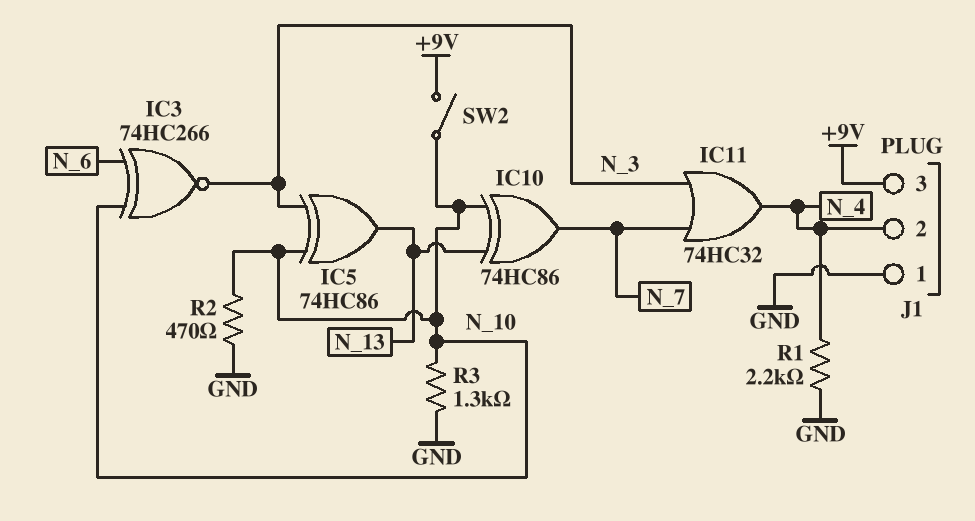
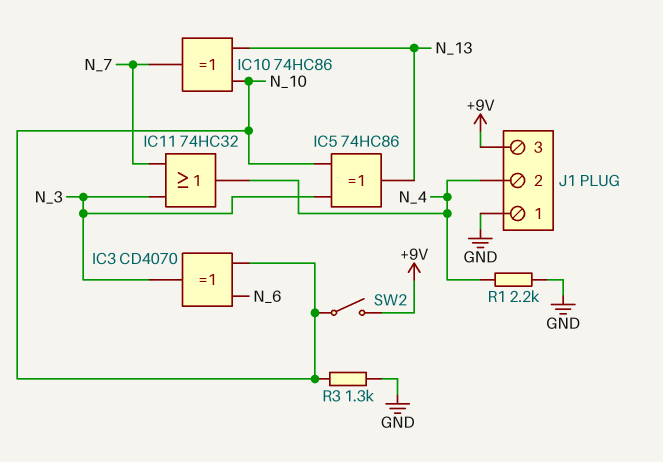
IC3: XNOR 74HC266 (in N_6, in N_10, out N_3) -> XOR CD4070 (in N_6, in N_10, out N_3)
R2: 470 (GND, N_10) -> none

